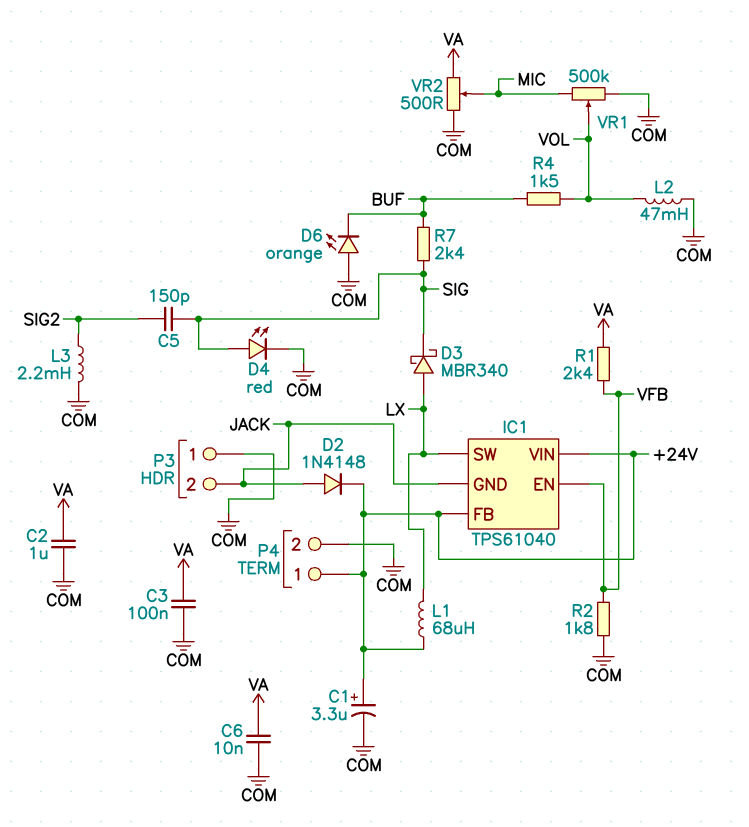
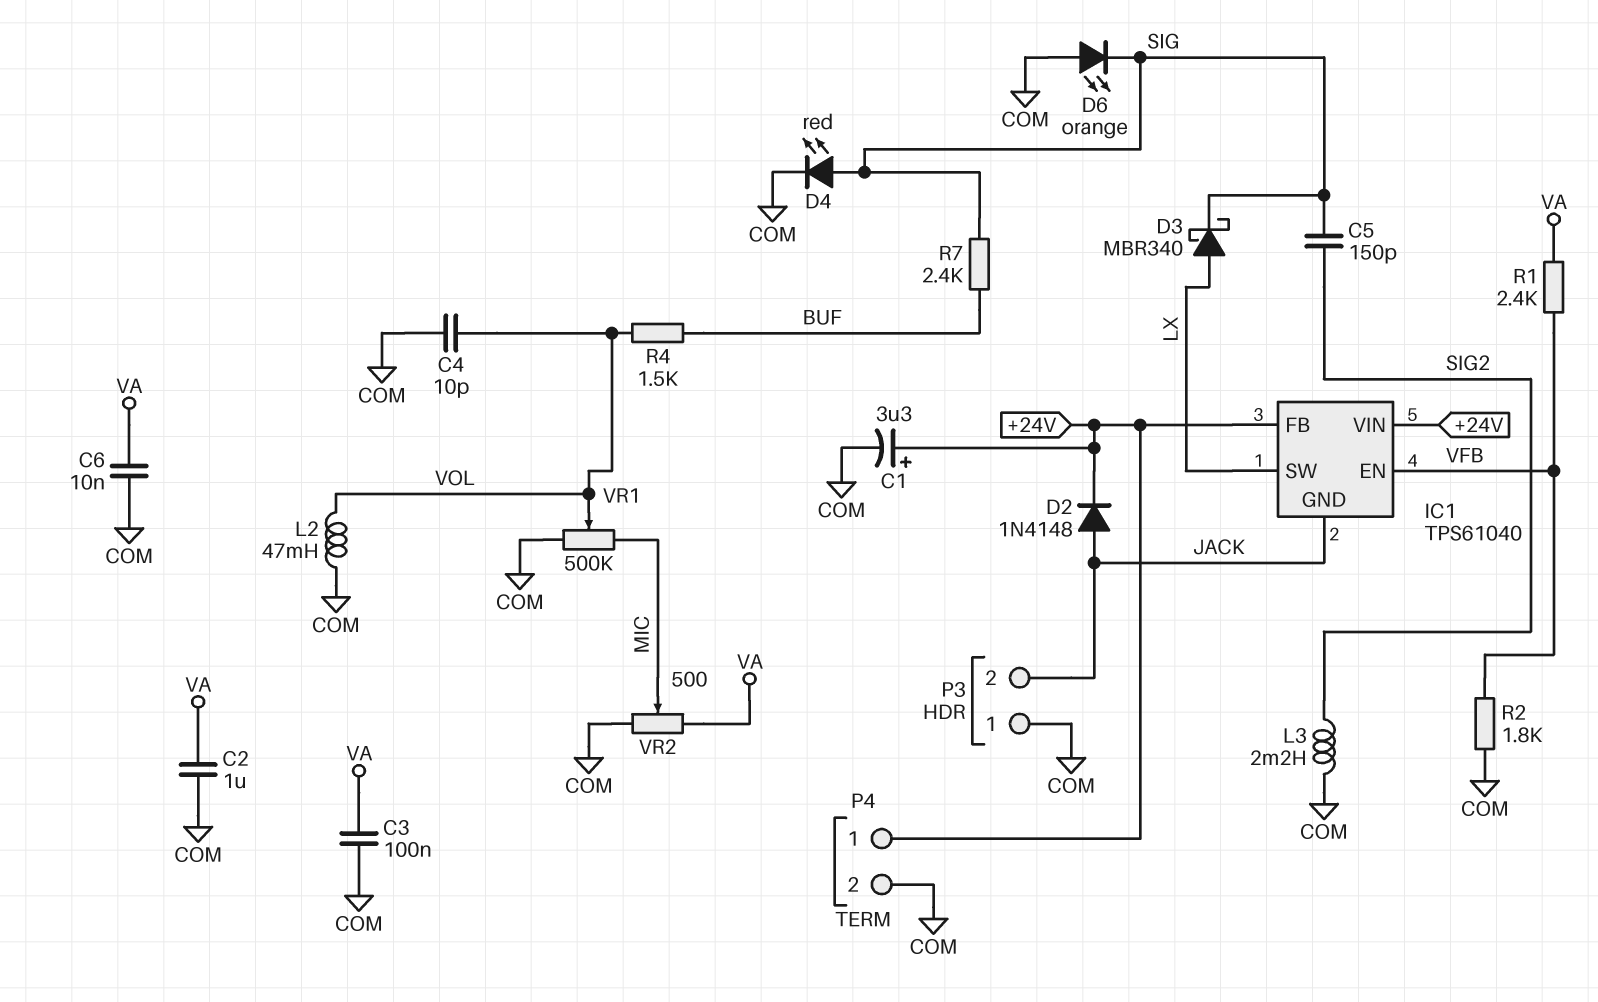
C4: none -> 10pF (COM, VOL)
D6: LED orange (A COM, K BUF) -> LED orange (A COM, K SIG)
L1: 68uH (+24V, LX) -> none

